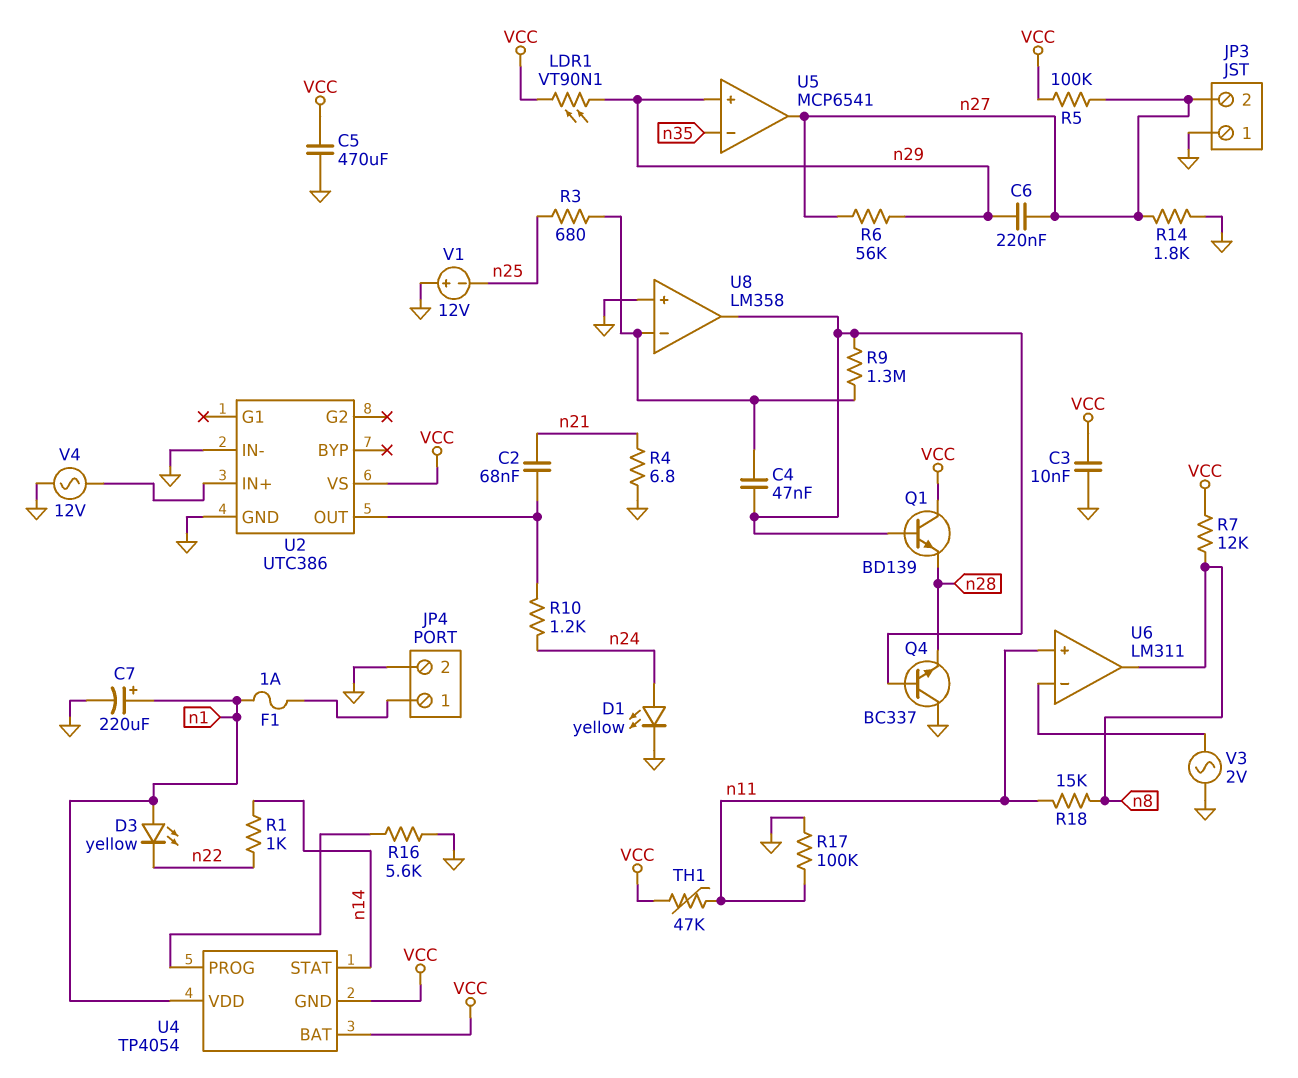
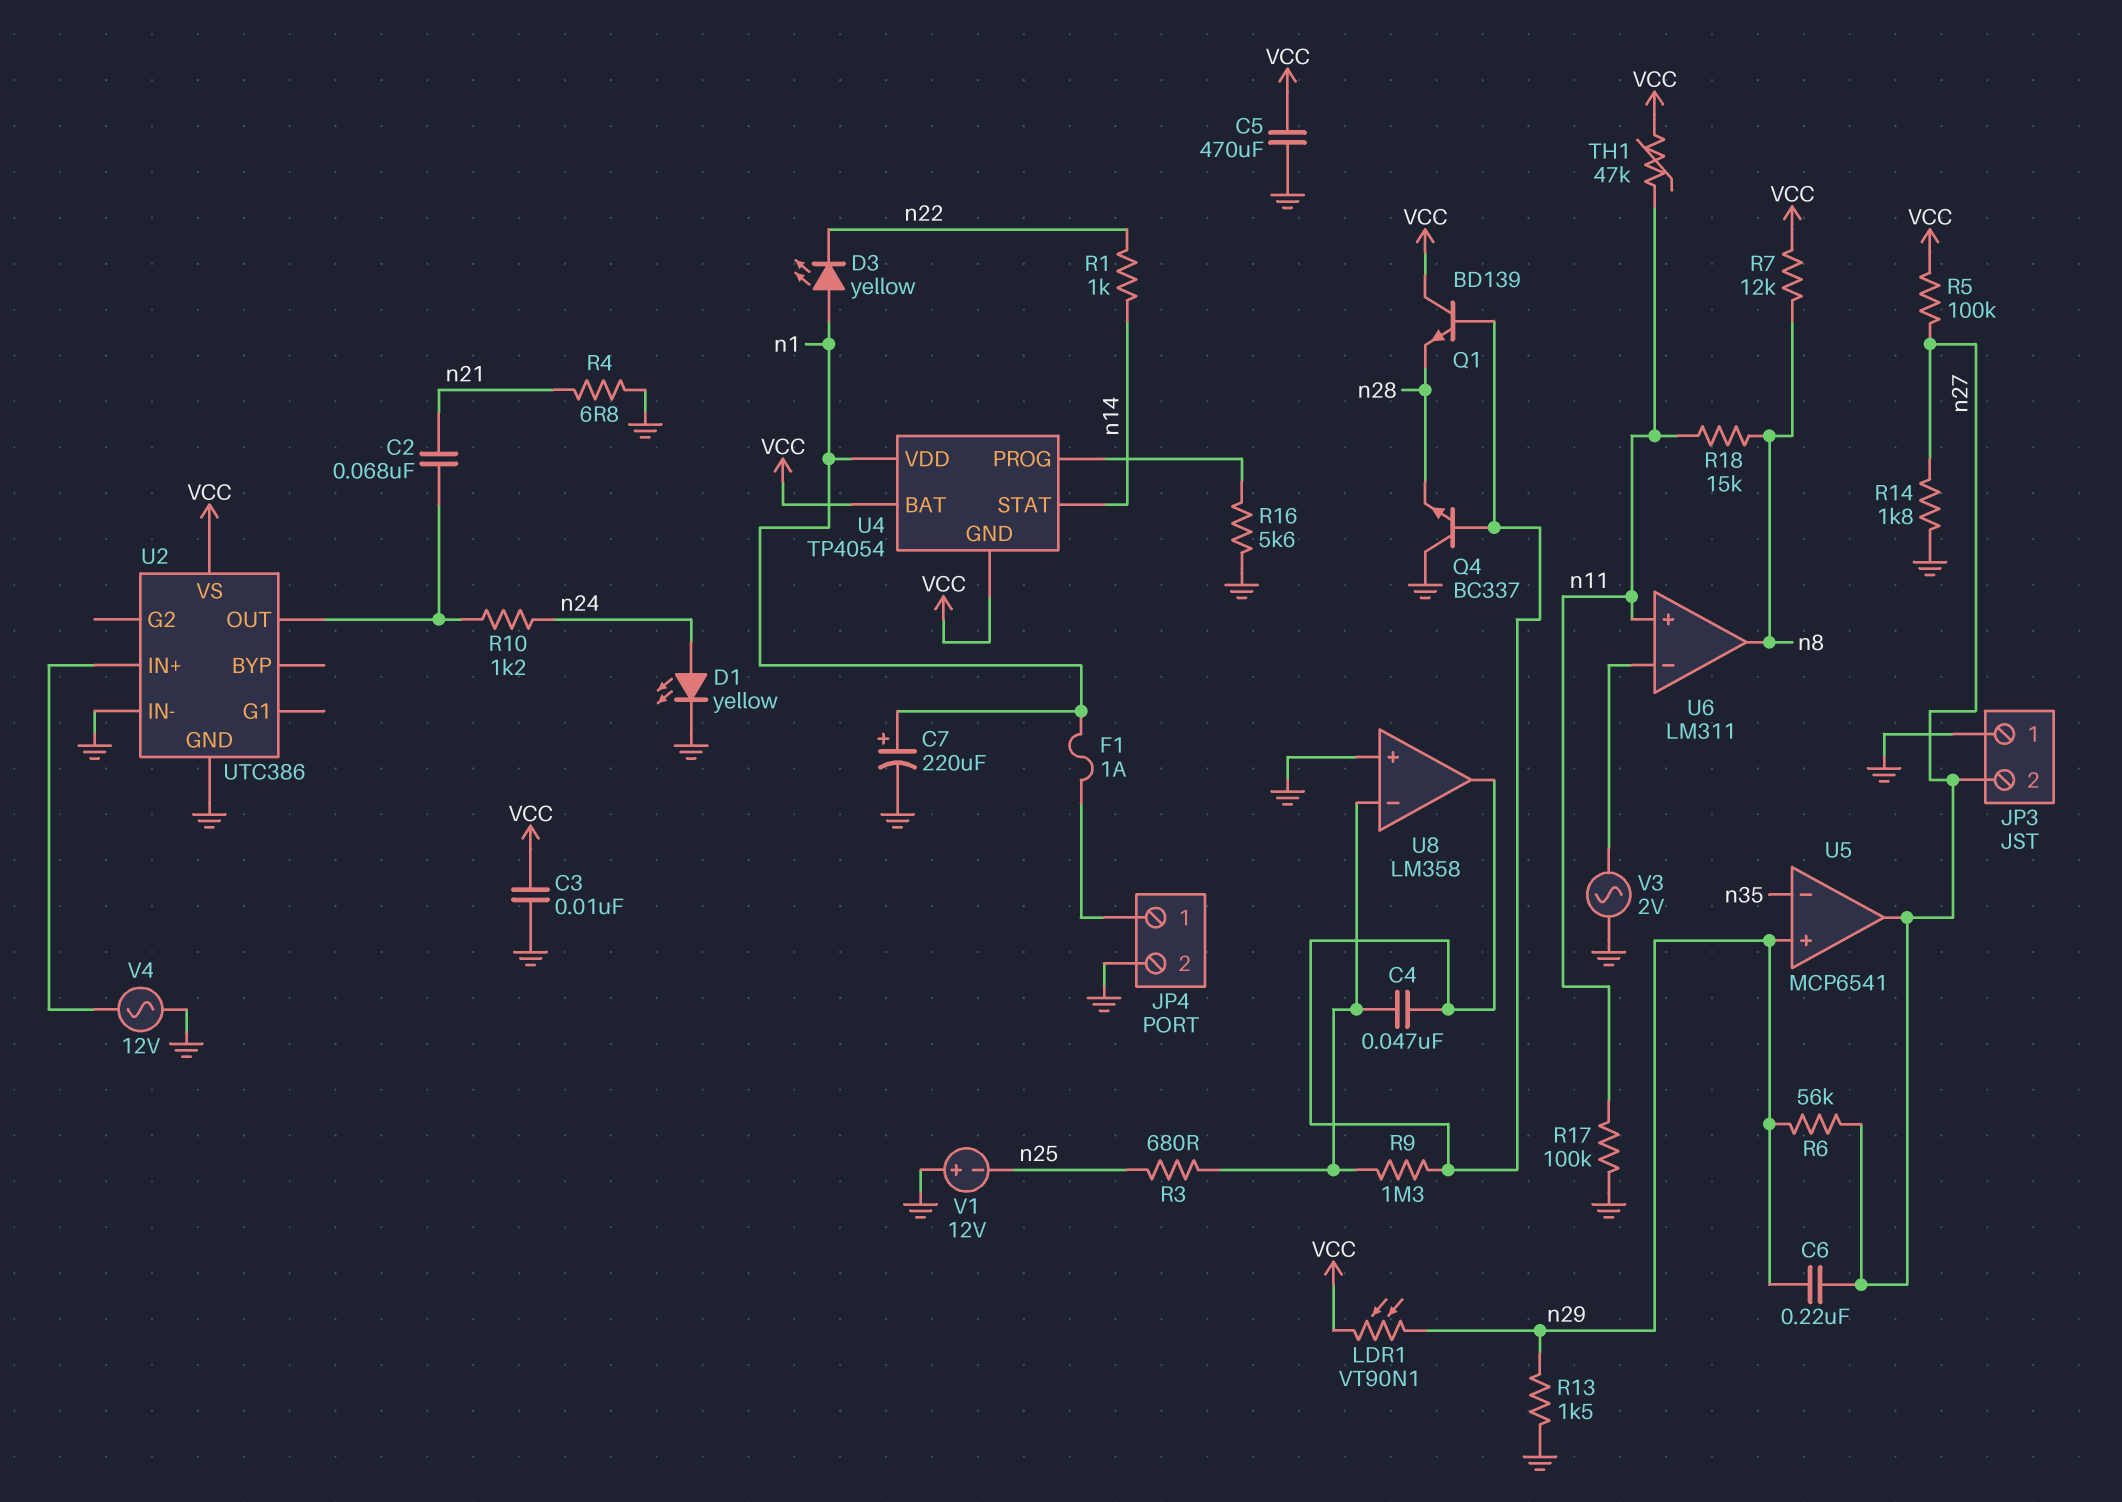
R13: none -> 1.5k (GND, n29)

